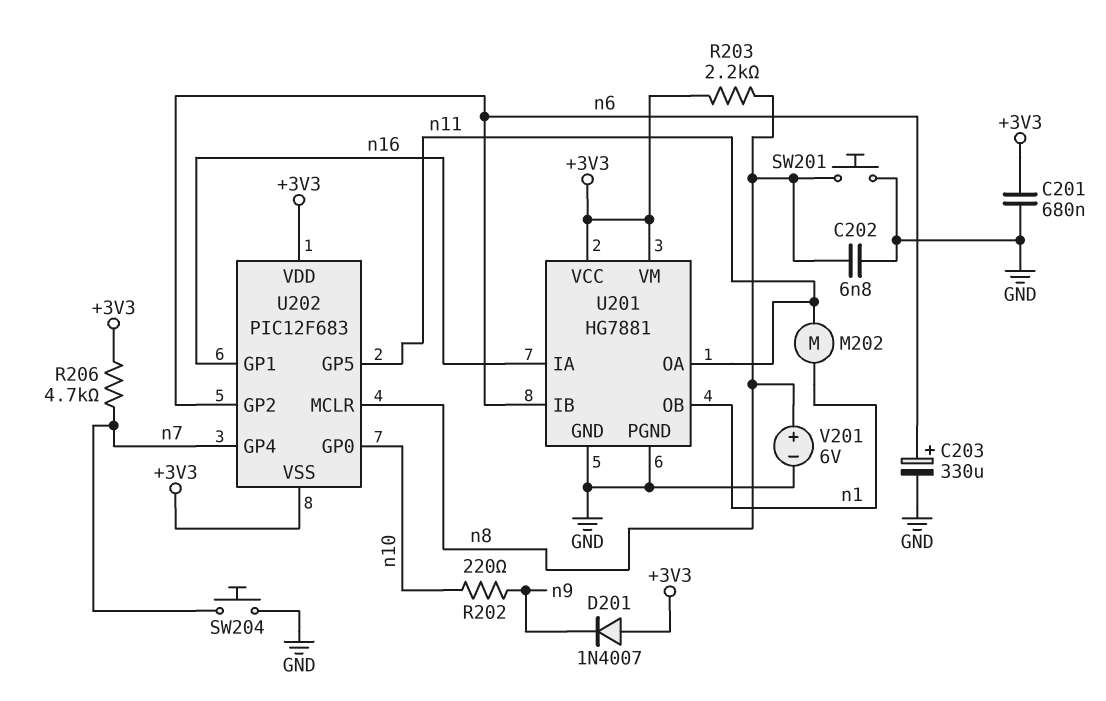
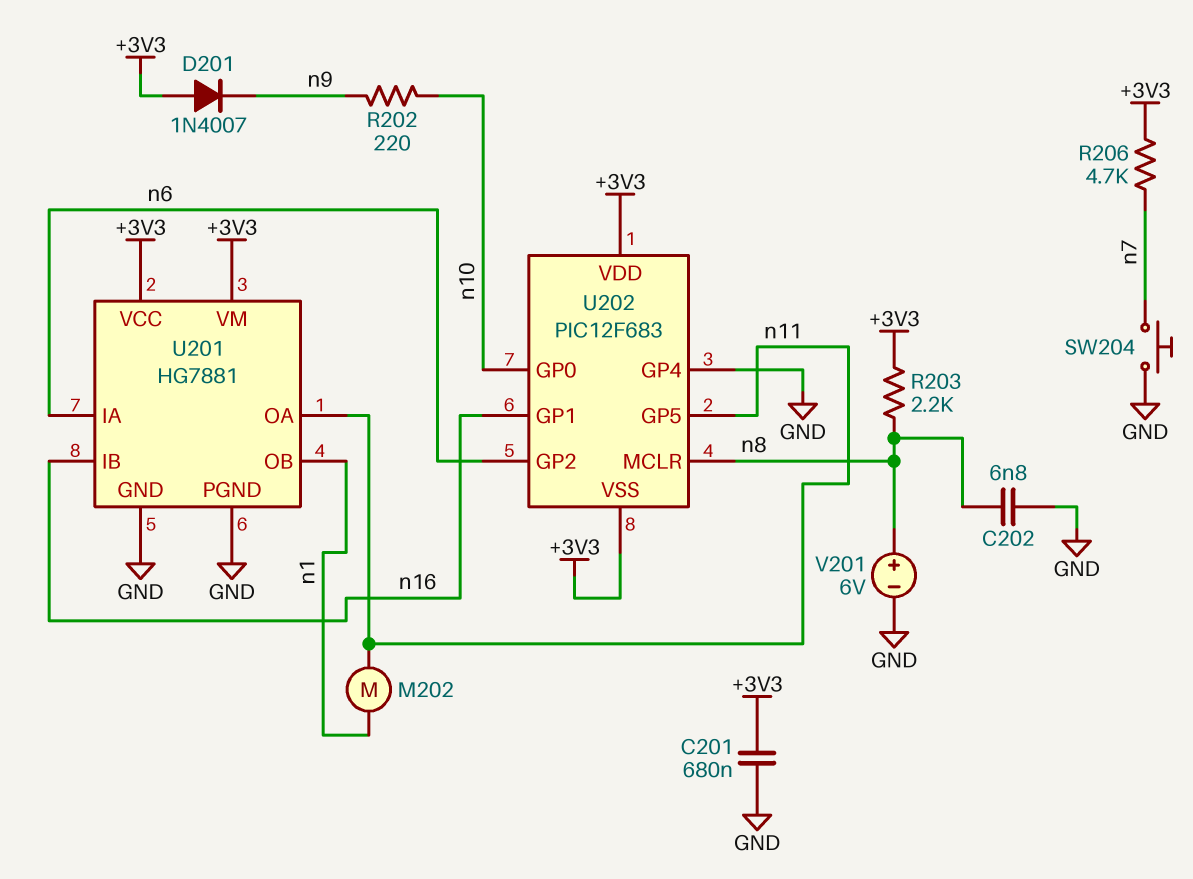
C203: 330uF (plus n6, minus GND) -> none
SW201: button (GND, n8) -> none
U201 pin IA: n16 -> n6
U201 pin IB: n6 -> n16
U202 pin GP4: n7 -> GND

